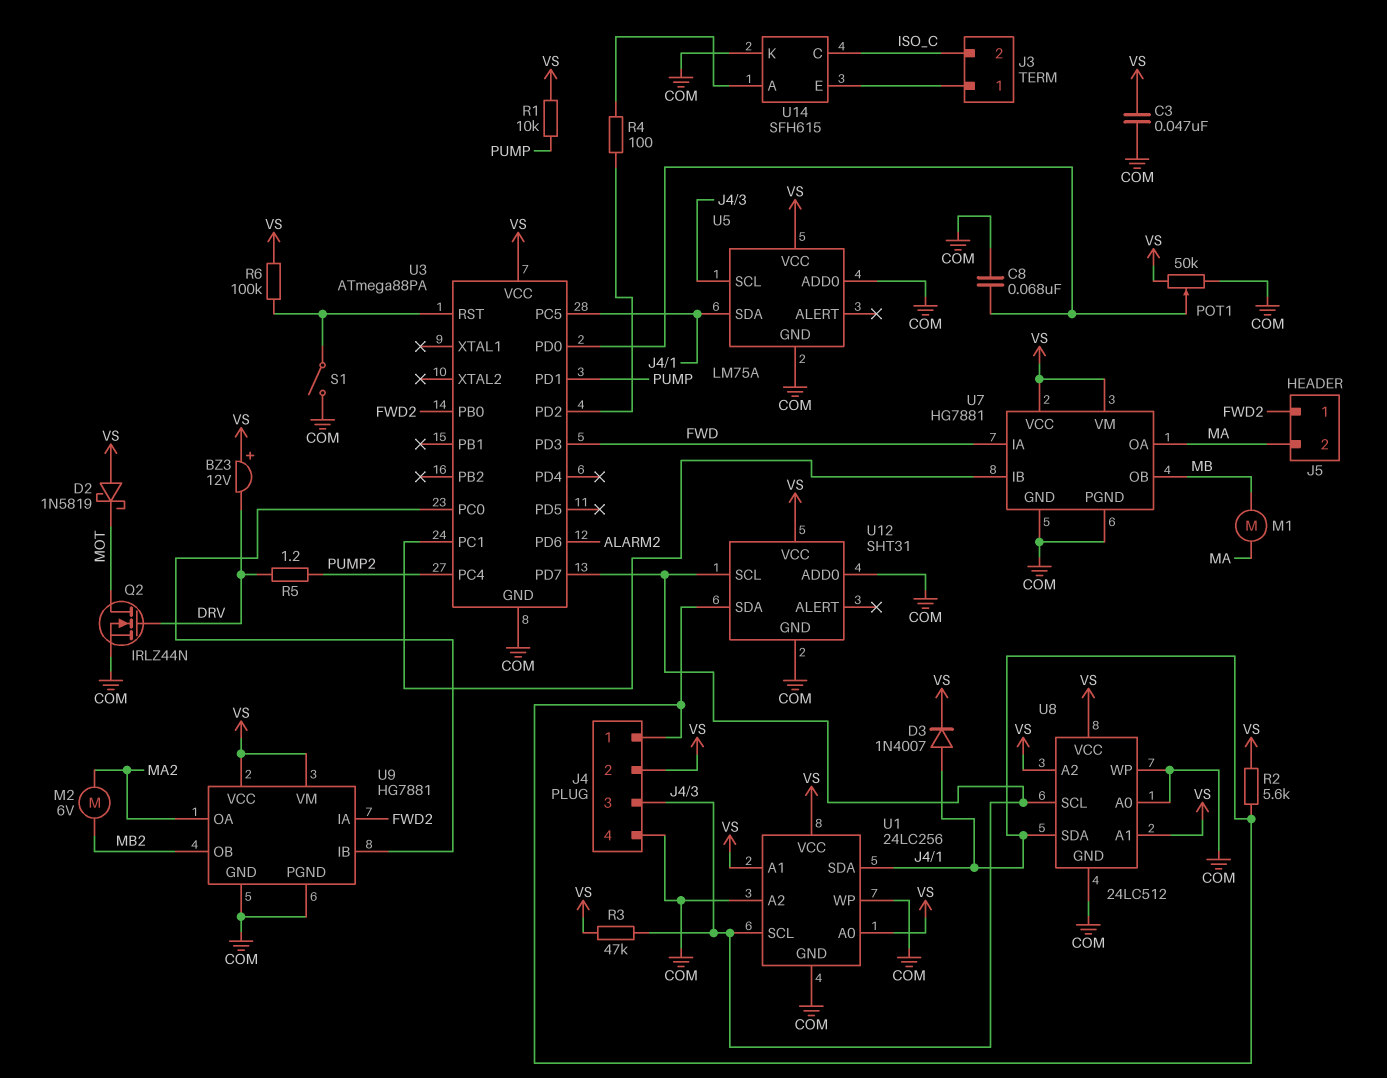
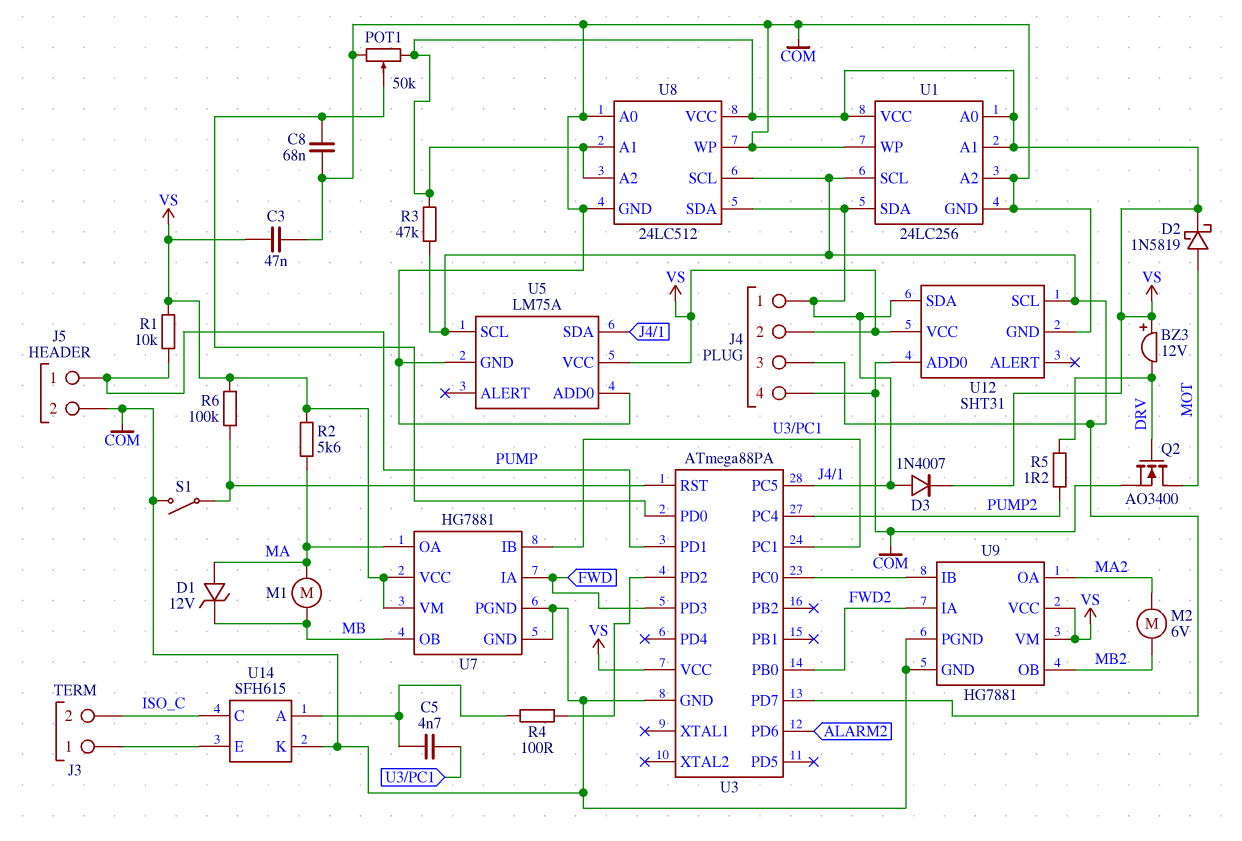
C5: none -> 4.7nF (U3/PC1, U14/A)
D1: none -> zener 12V (A MA, K MB)
D2: schottky 1N5819 (A VS, K MOT) -> schottky 1N5819 (A MOT, K VS)
J5 pin 1: FWD2 -> PUMP
J5 pin 2: MA -> COM
Q2: NMOS IRLZ44N (G DRV, D MOT, S COM) -> NMOS AO3400 (G DRV, D MOT, S COM)
R2: 5.6k (J4/1, VS) -> 5.6k (MA, VS)

